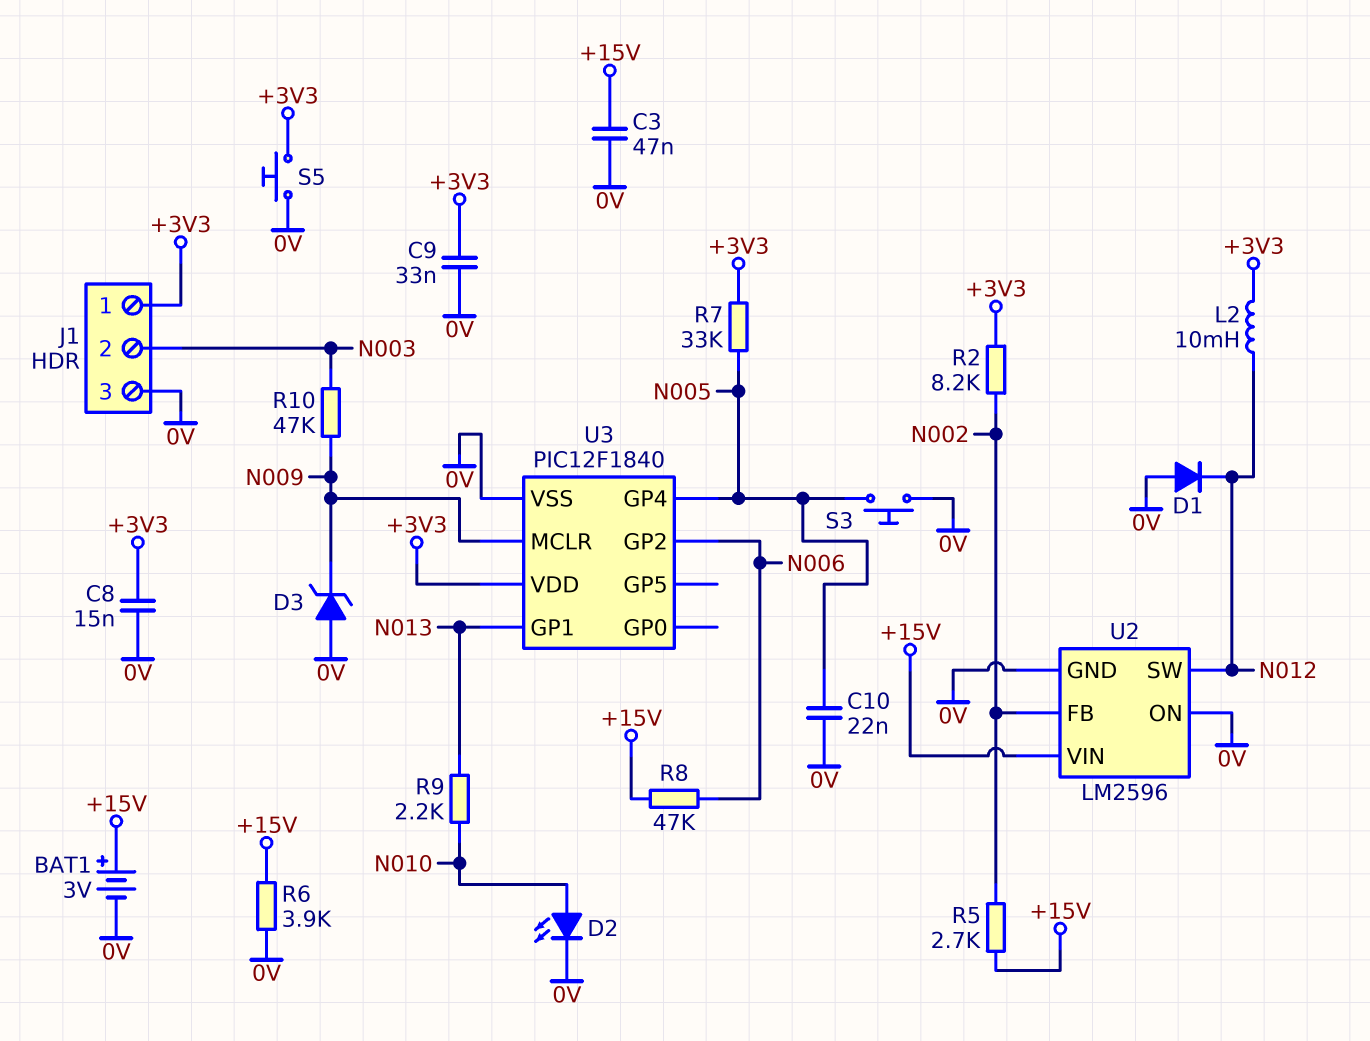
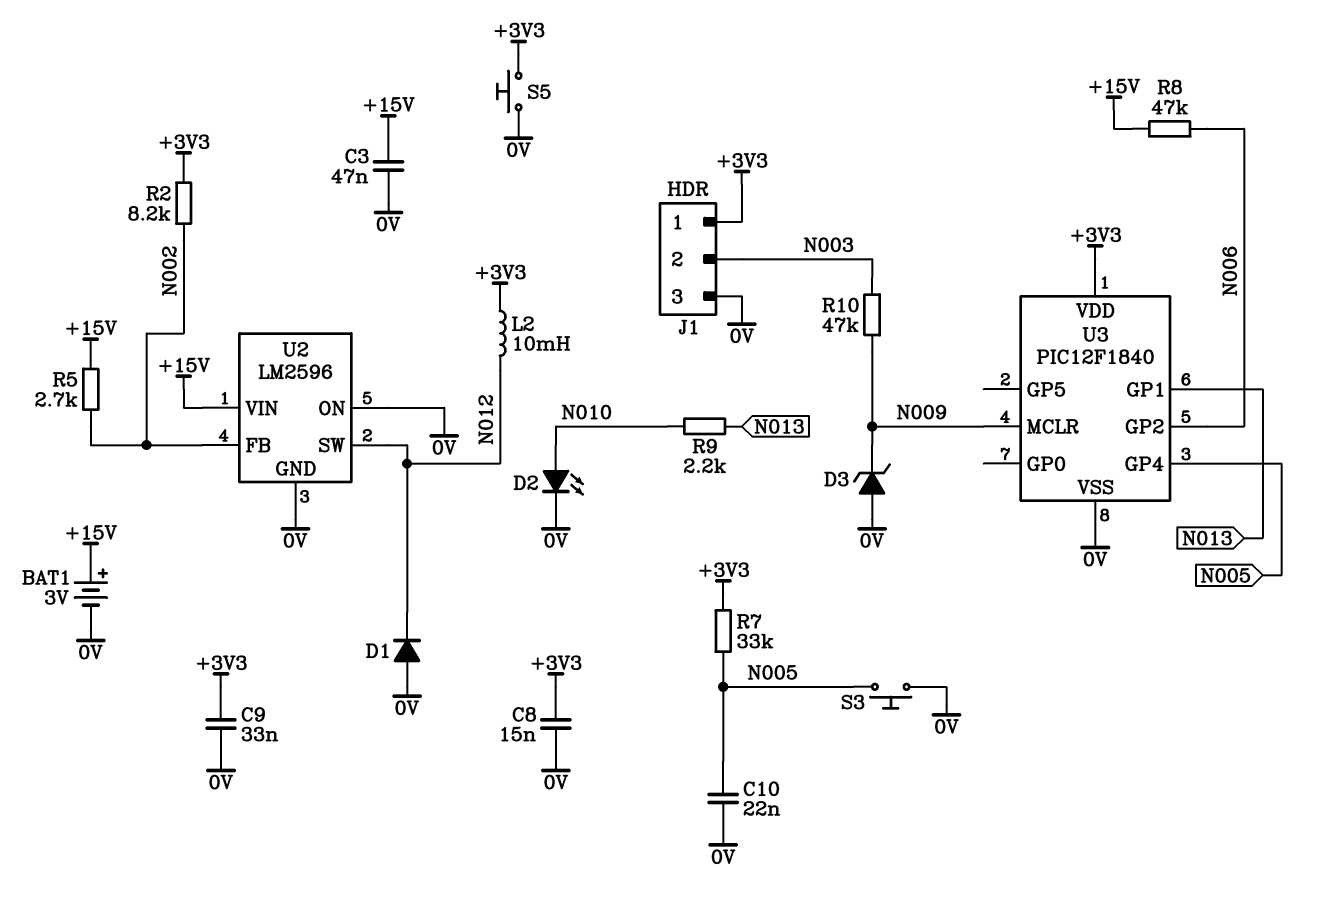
R6: 3.9k (+15V, 0V) -> none

